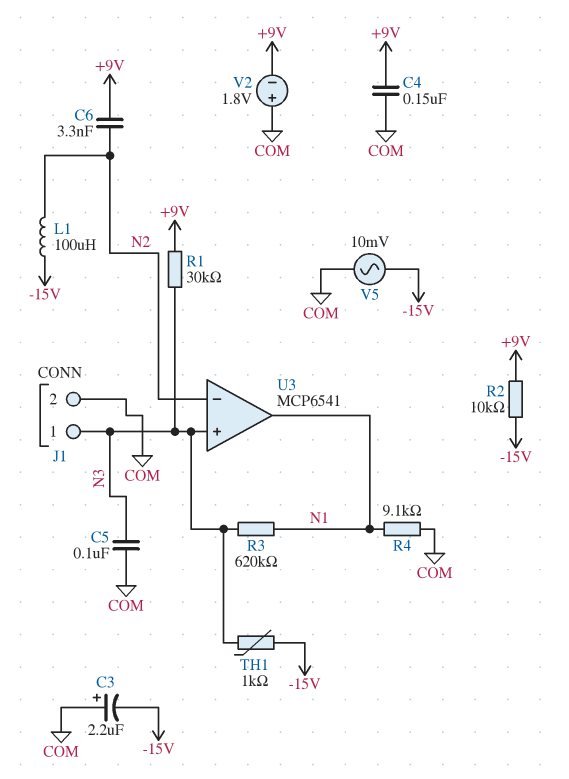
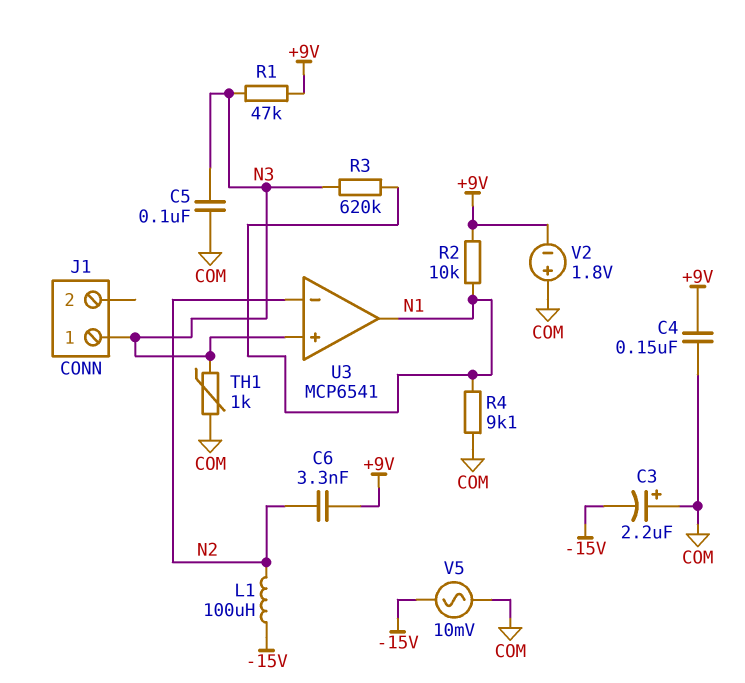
J1 pin 2: COM -> none
R1: 30k (+9V, N3) -> 47k (+9V, N3)
R2: 10k (+9V, -15V) -> 10k (+9V, N1)
TH1: 1k (-15V, N3) -> 1k (COM, N3)

